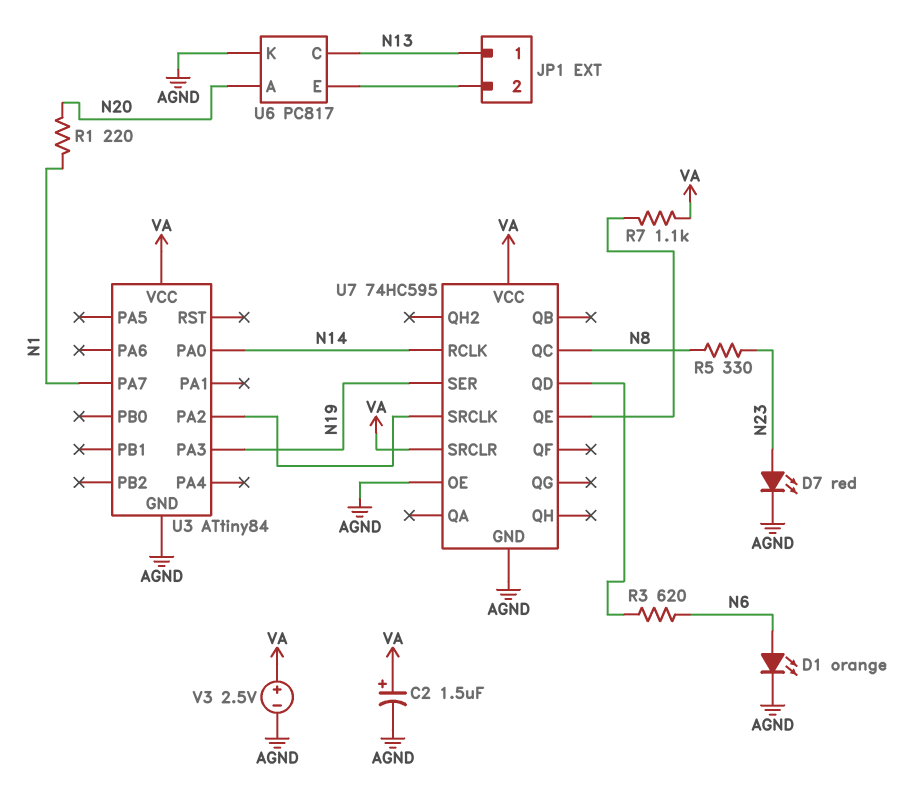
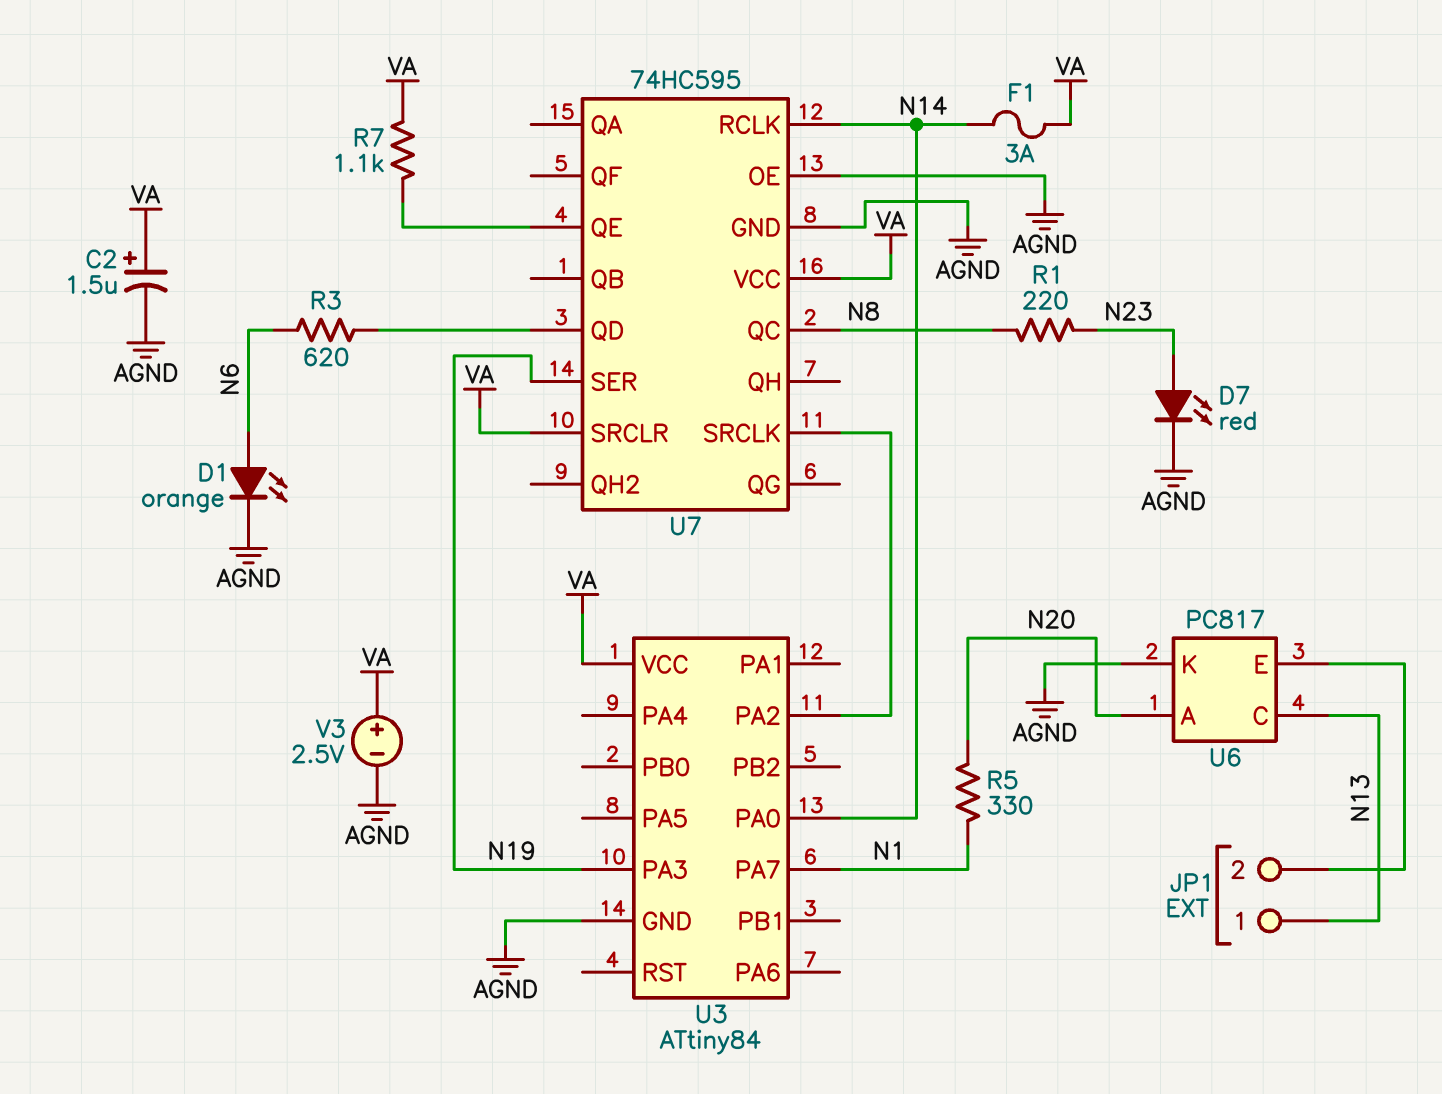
F1: none -> 3A (N14, VA)
R1: 220 (N1, N20) -> 220 (N8, N23)
R5: 330 (N8, N23) -> 330 (N1, N20)

